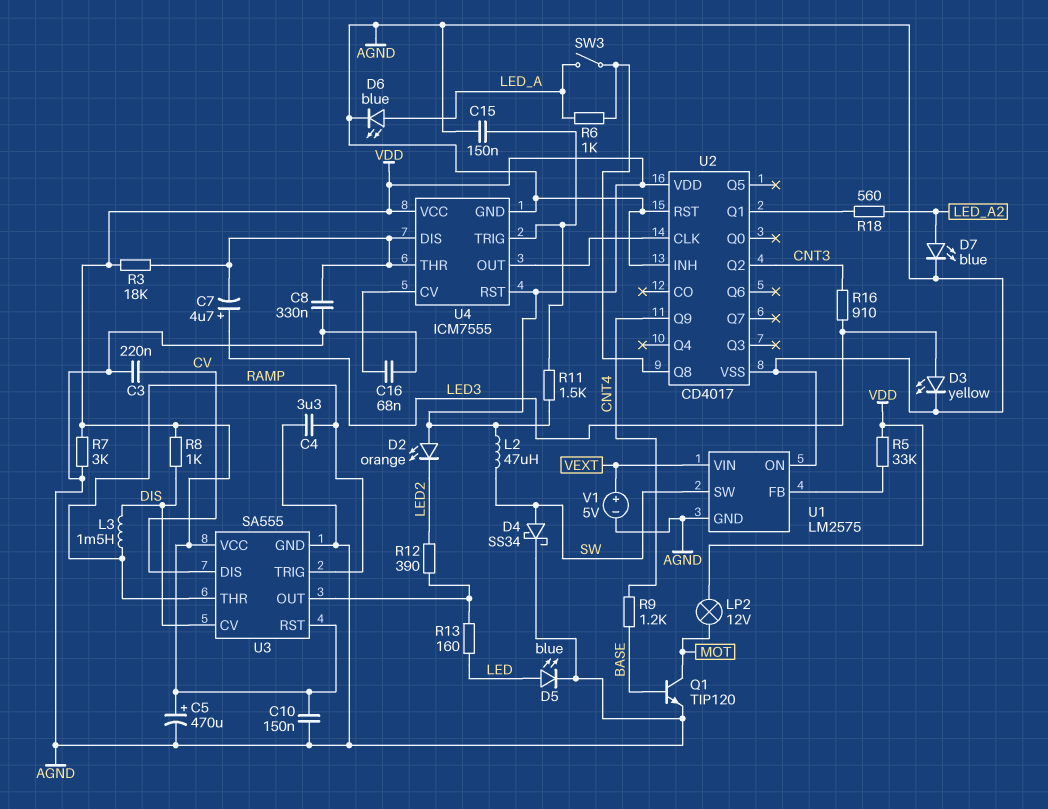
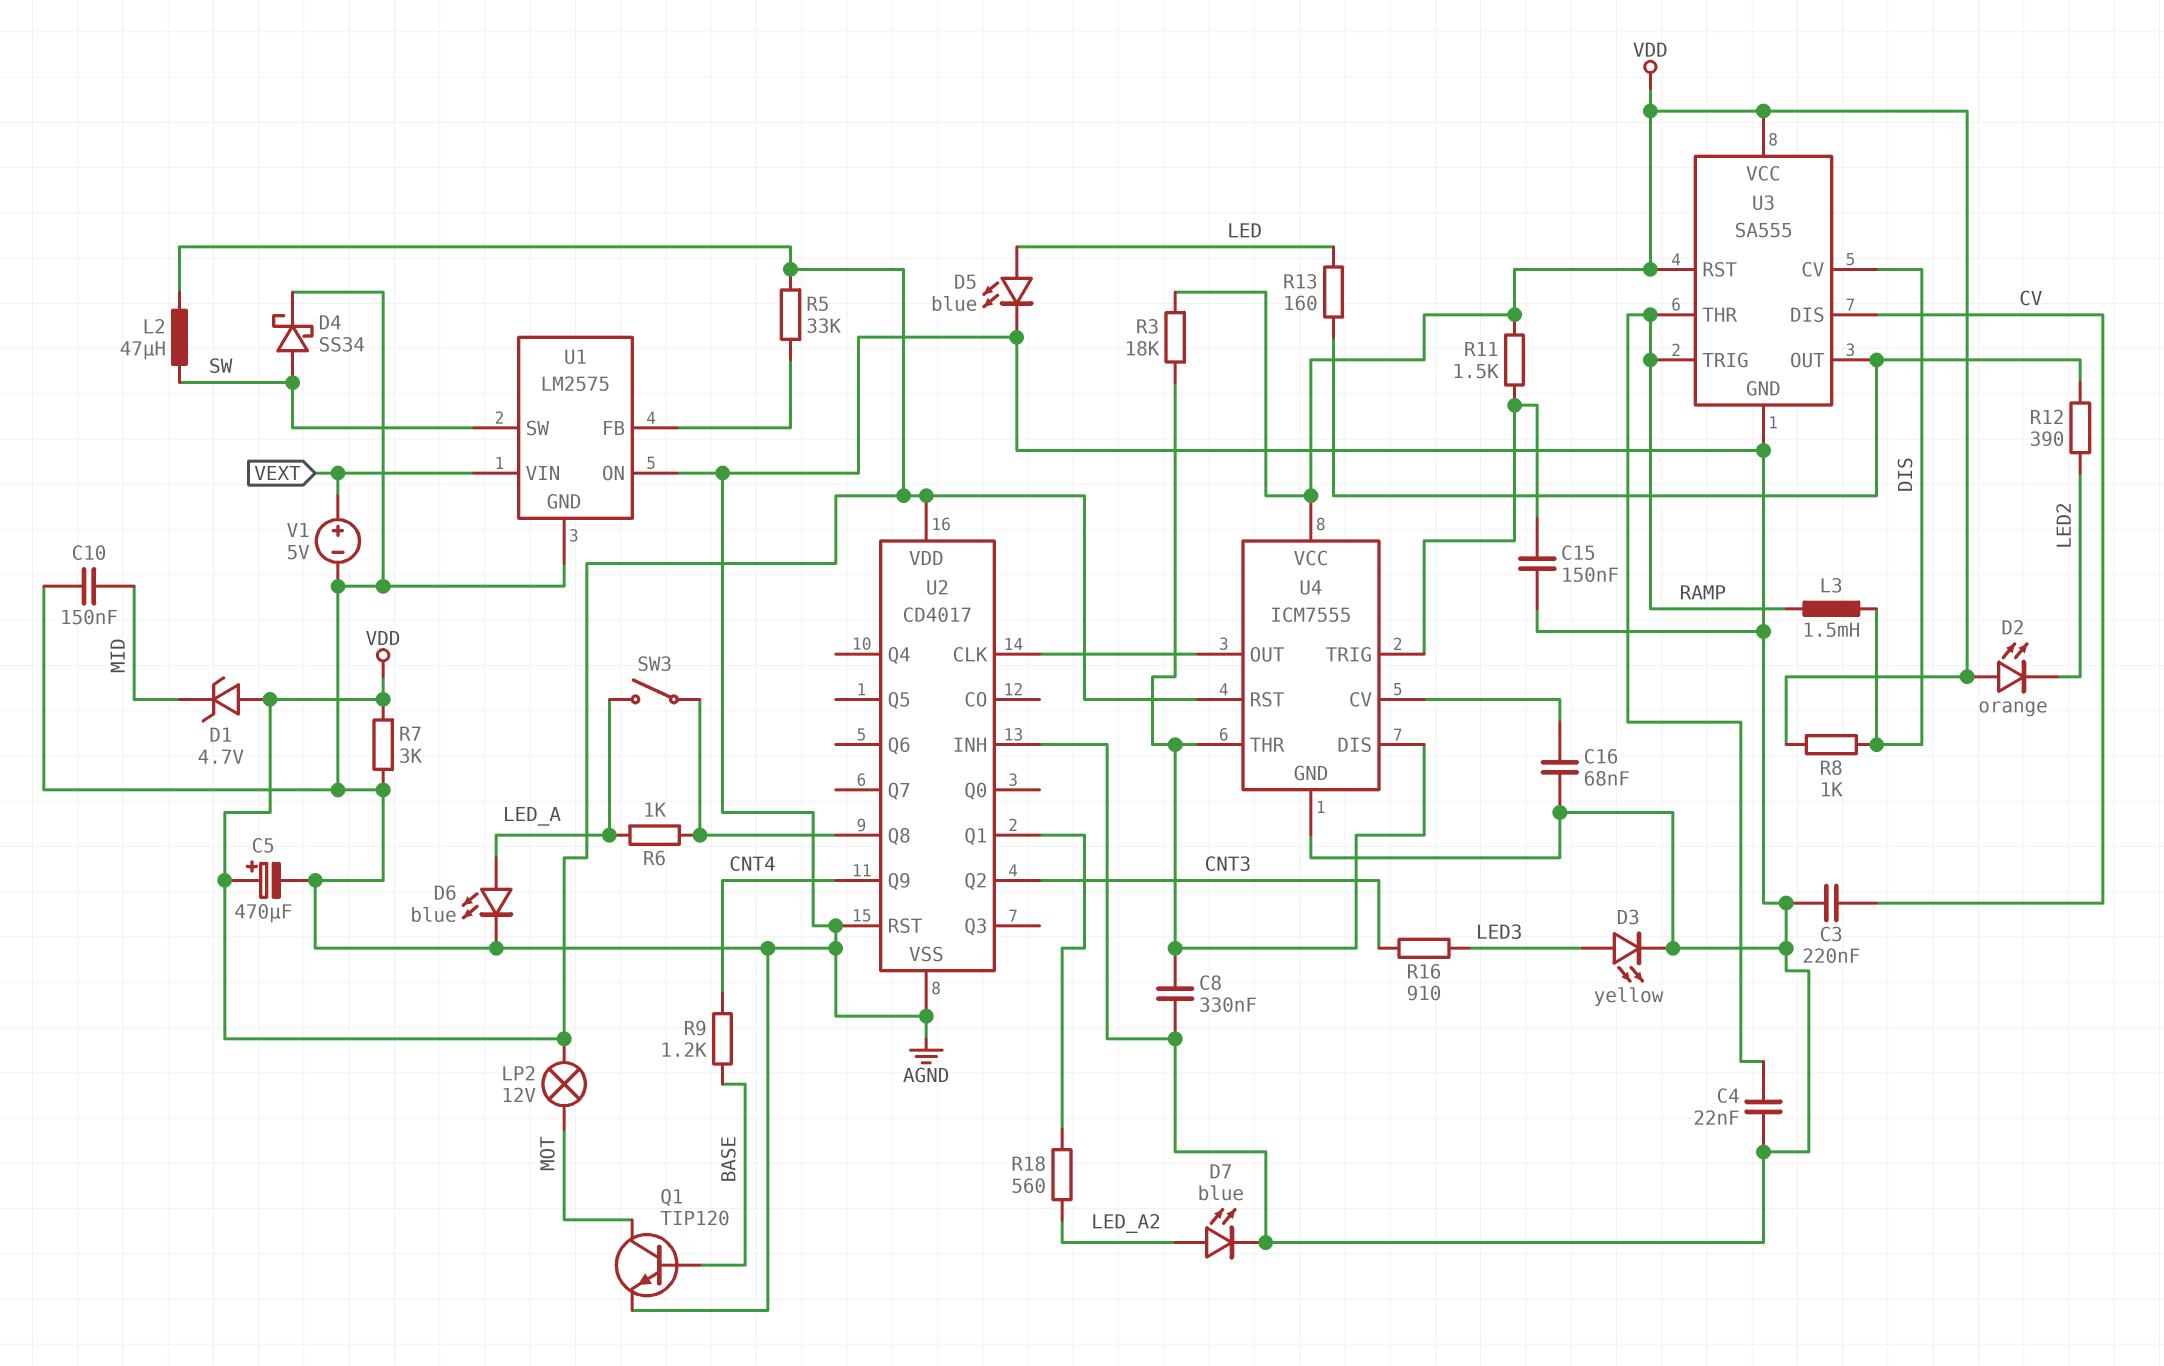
C4: 3.3uF (AGND, RAMP) -> 22nF (AGND, RAMP)
C7: 4.7uF (plus LED3, minus U4/DIS) -> none
C10: 150nF (AGND, VDD) -> 150nF (AGND, MID)
D1: none -> zener 4.7V (A VDD, K MID)

